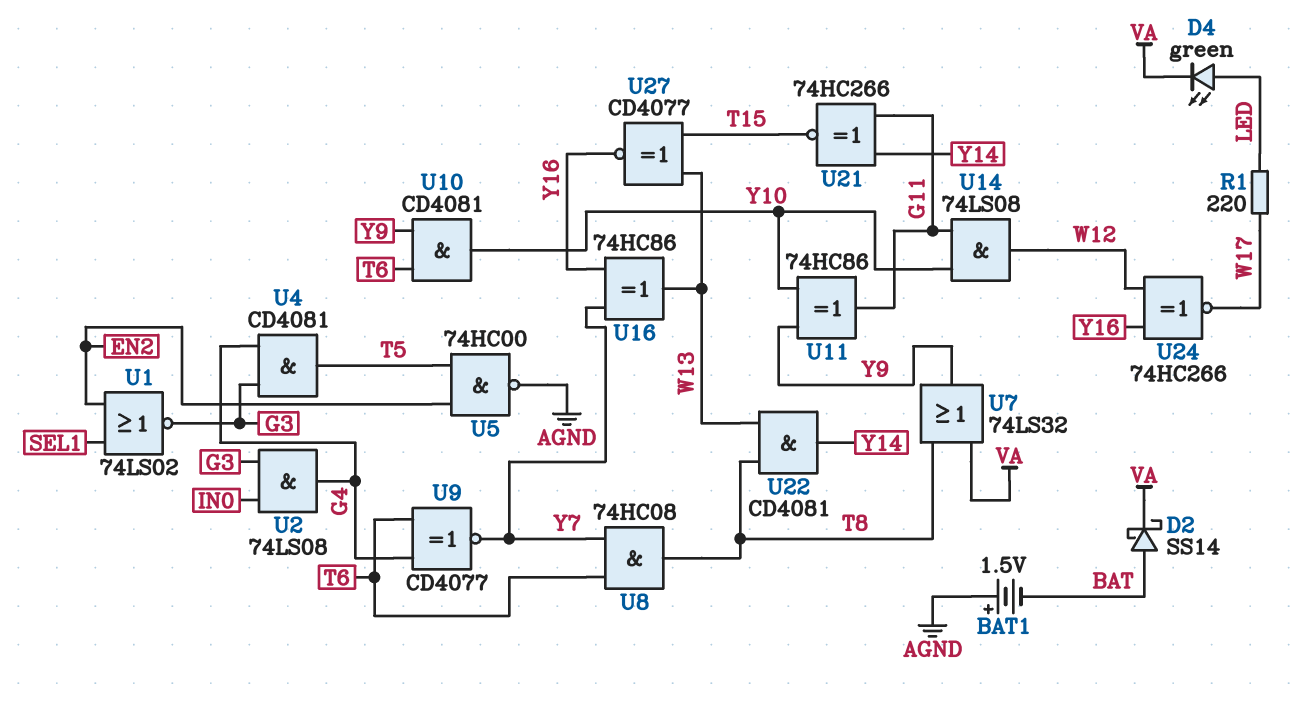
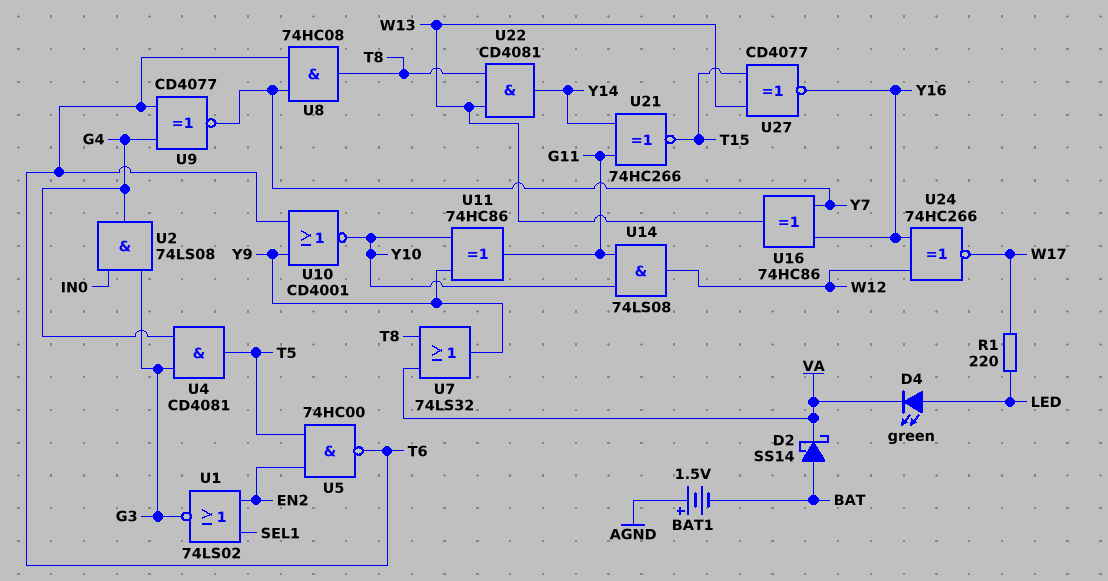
U5: NAND 74HC00 (in EN2, in T5, out AGND) -> NAND 74HC00 (in EN2, in T5, out T6)
U10: AND CD4081 (in T6, in Y9, out Y10) -> NOR CD4001 (in T6, in Y9, out Y10)

